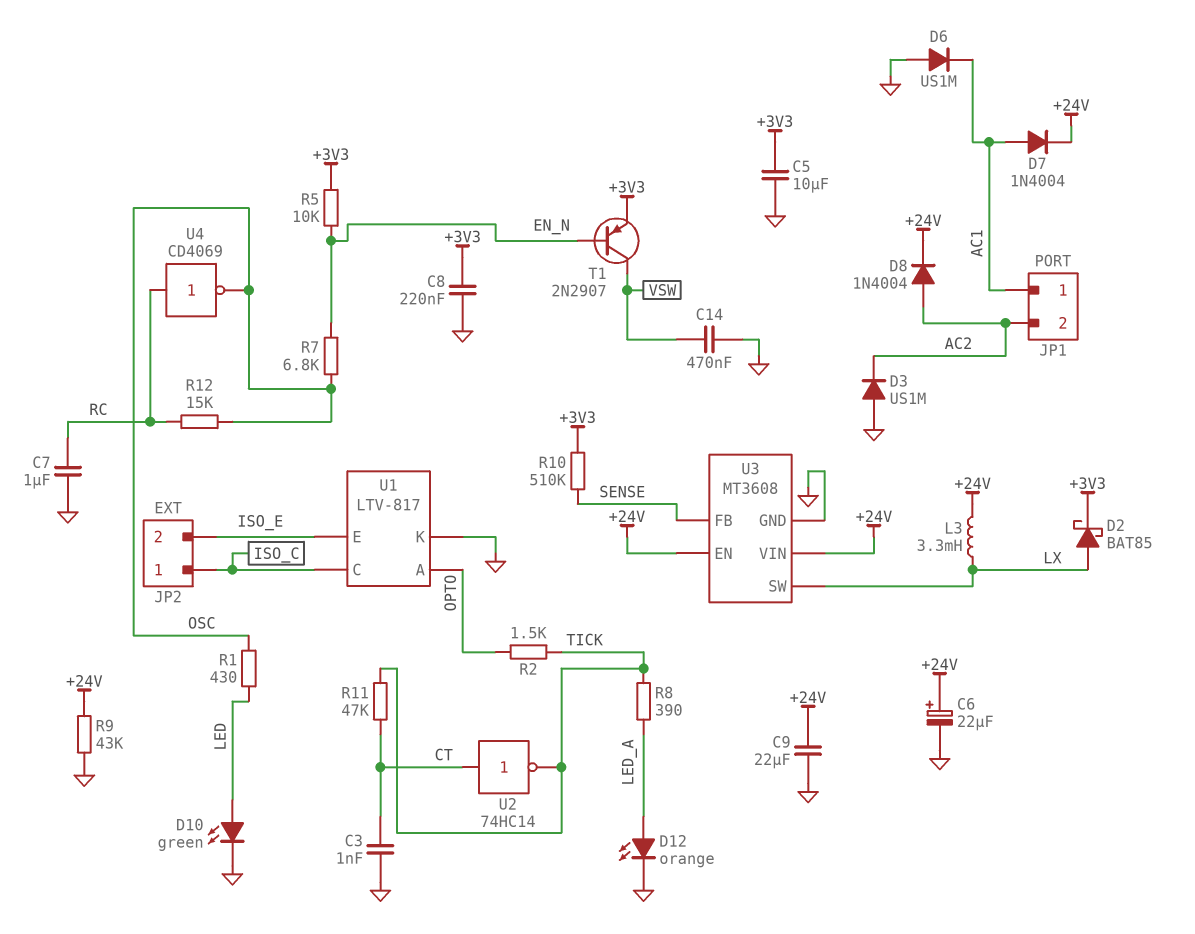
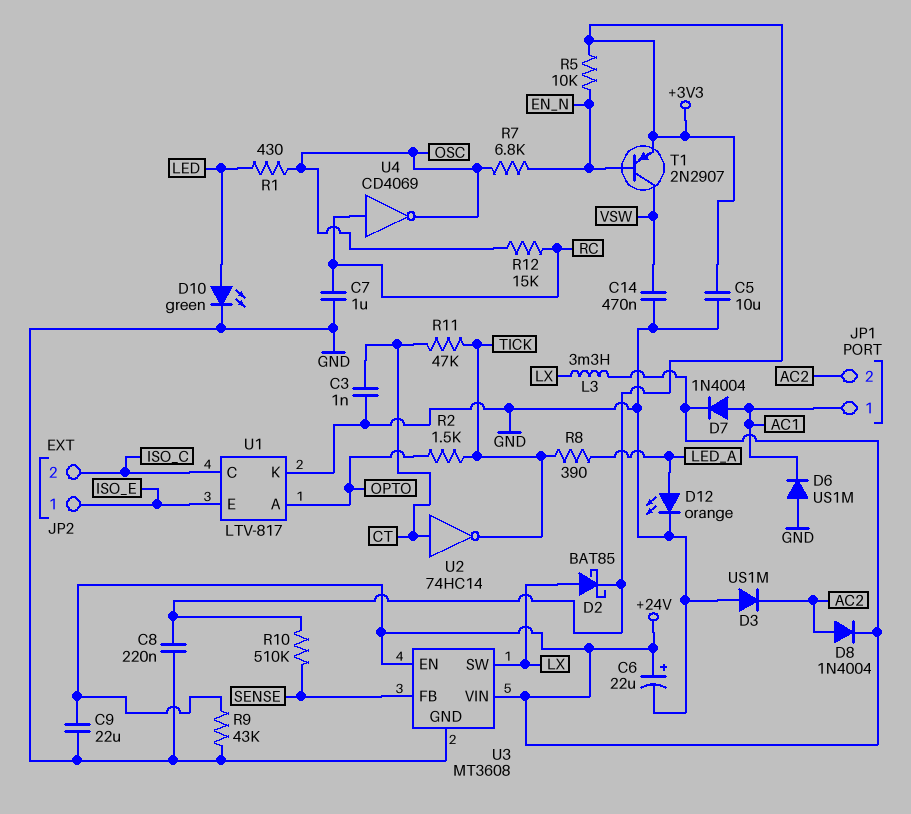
JP2 pin 1: ISO_C -> ISO_E
JP2 pin 2: ISO_E -> ISO_C

